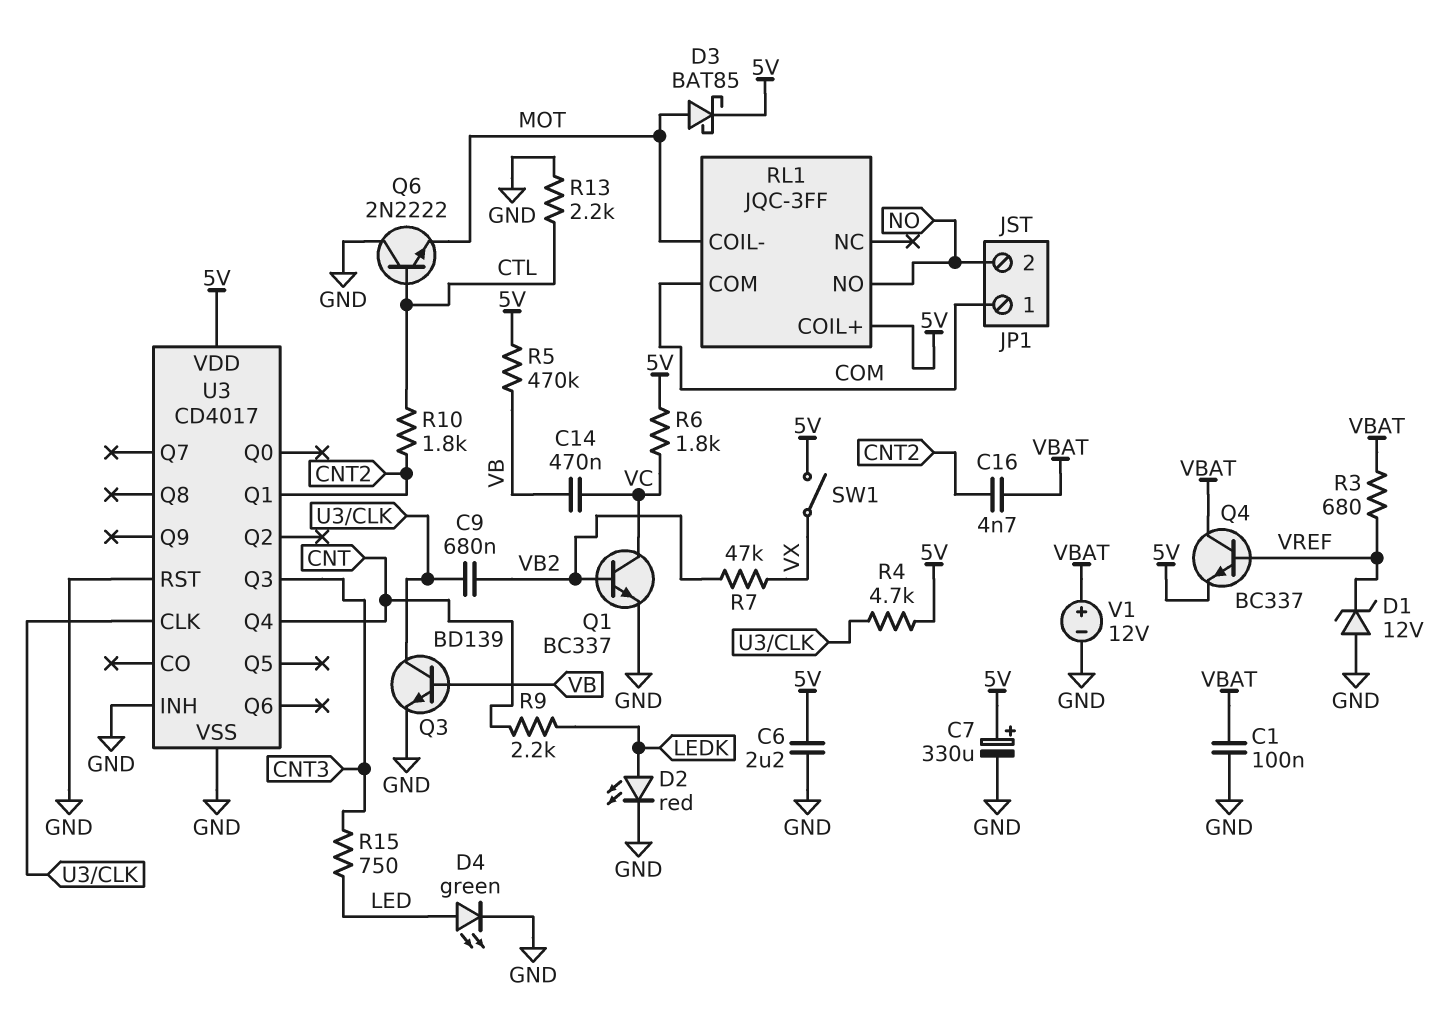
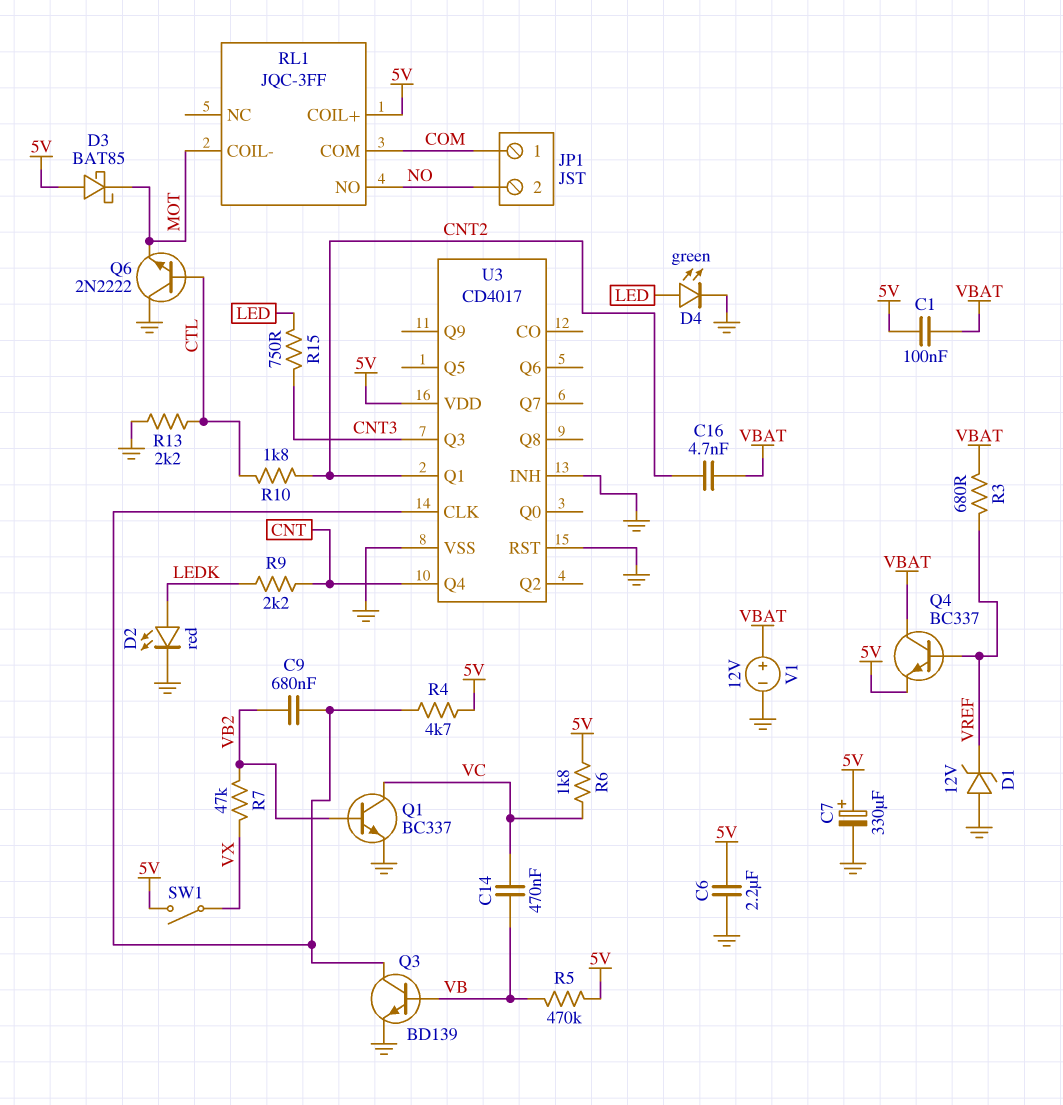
C1: 100nF (GND, VBAT) -> 100nF (5V, VBAT)
D3: schottky BAT85 (A MOT, K 5V) -> schottky BAT85 (A 5V, K MOT)

